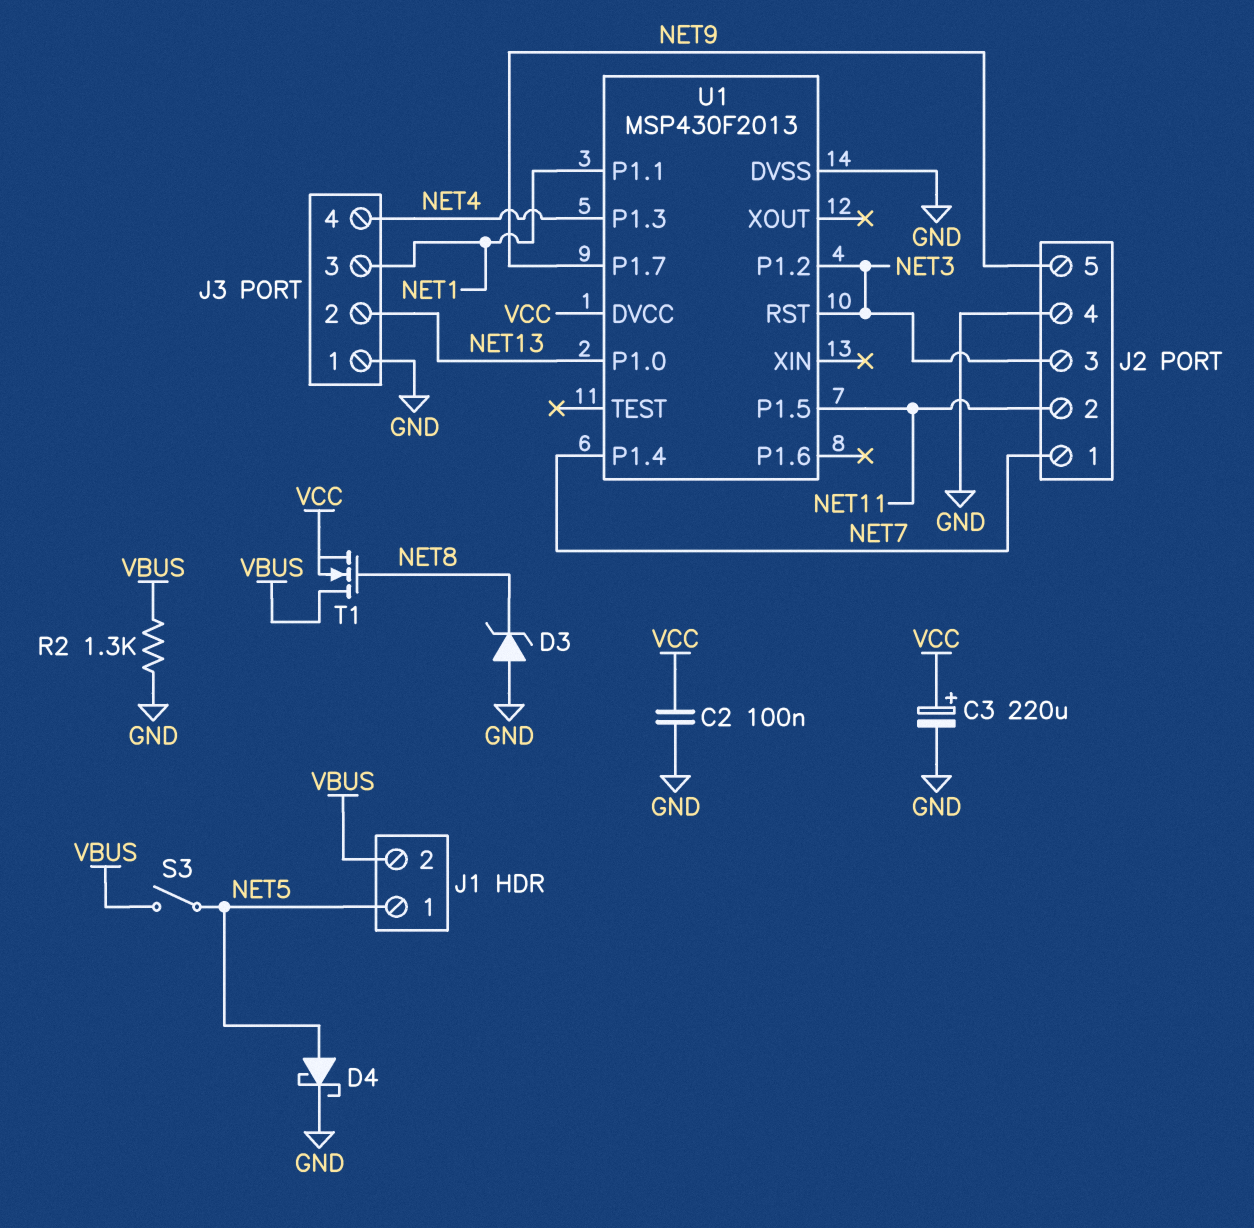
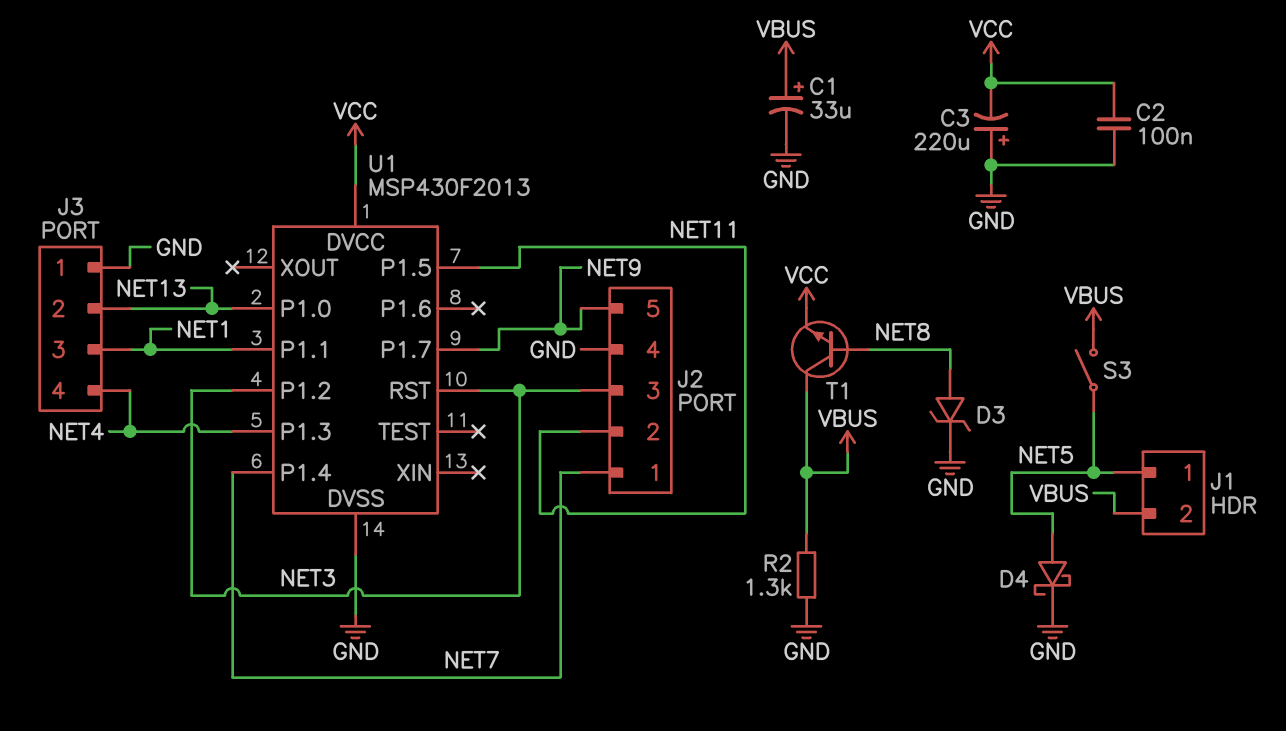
C1: none -> 33uF (plus VBUS, minus GND)
C3: 220uF (plus VCC, minus GND) -> 220uF (plus GND, minus VCC)
D3: zener (A GND, K NET8) -> zener (A NET8, K GND)
T1: NMOS (G NET8, D VBUS, S VCC) -> NPN (B NET8, C VBUS, E VCC)

